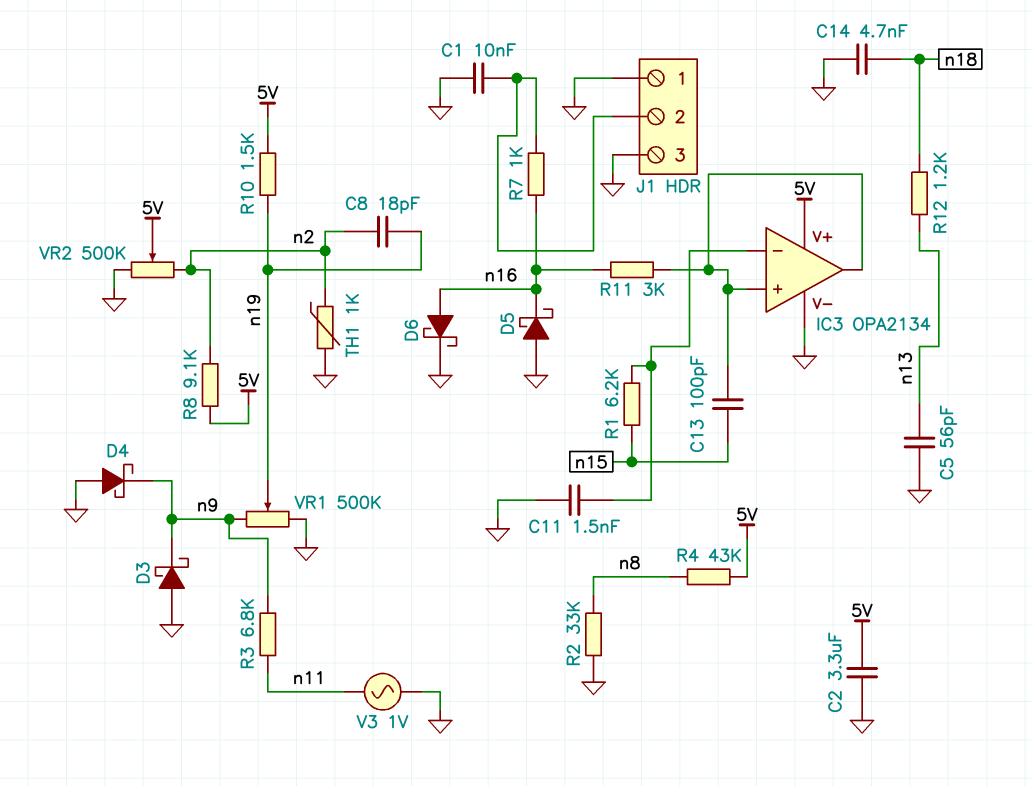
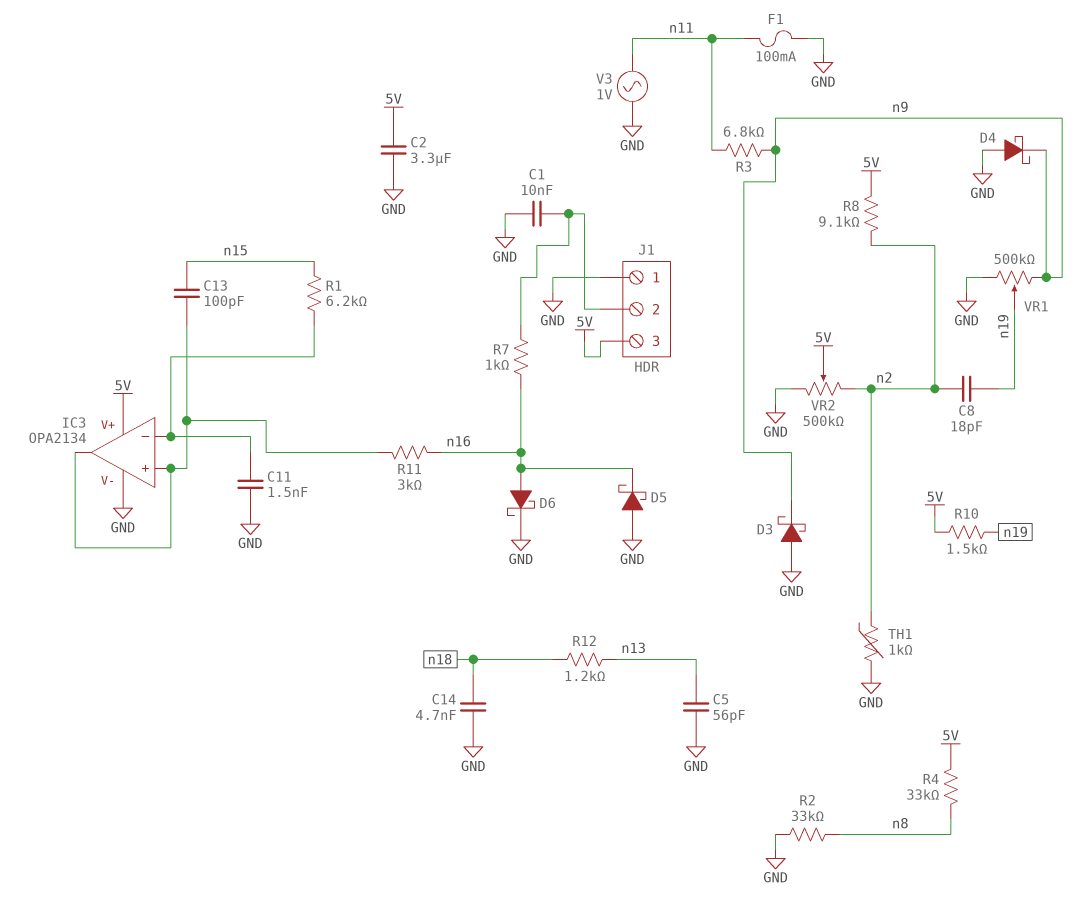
F1: none -> 100mA (GND, n11)
J1 pin 3: GND -> 5V
R4: 43k (5V, n8) -> 33k (5V, n8)

